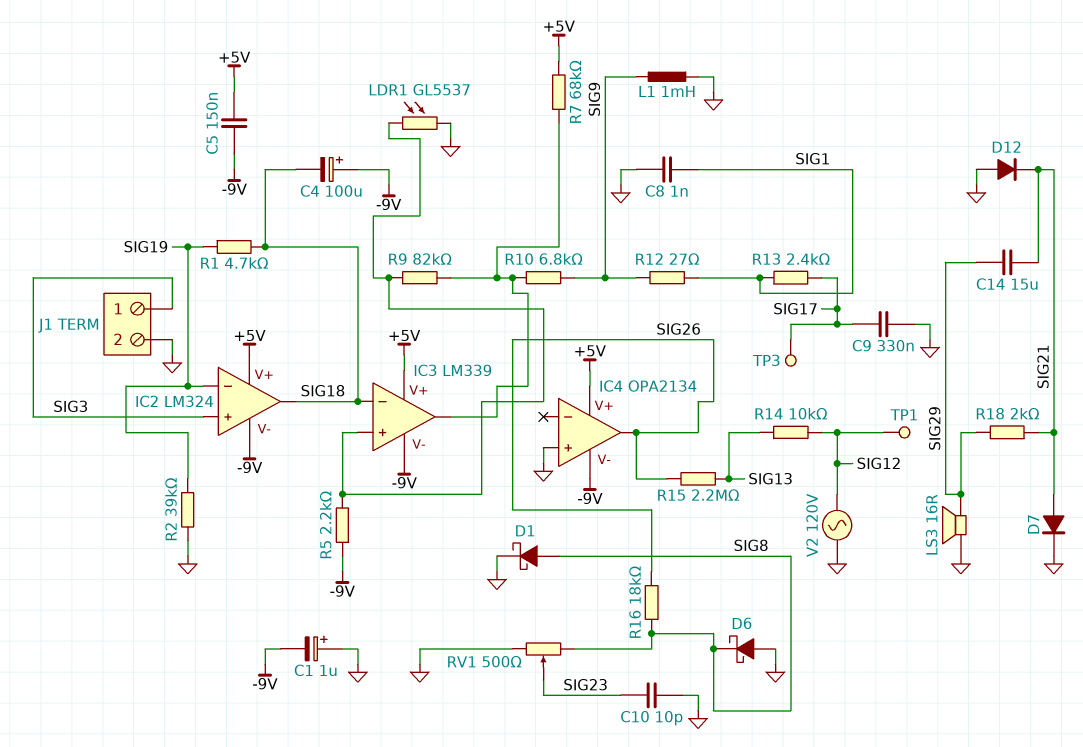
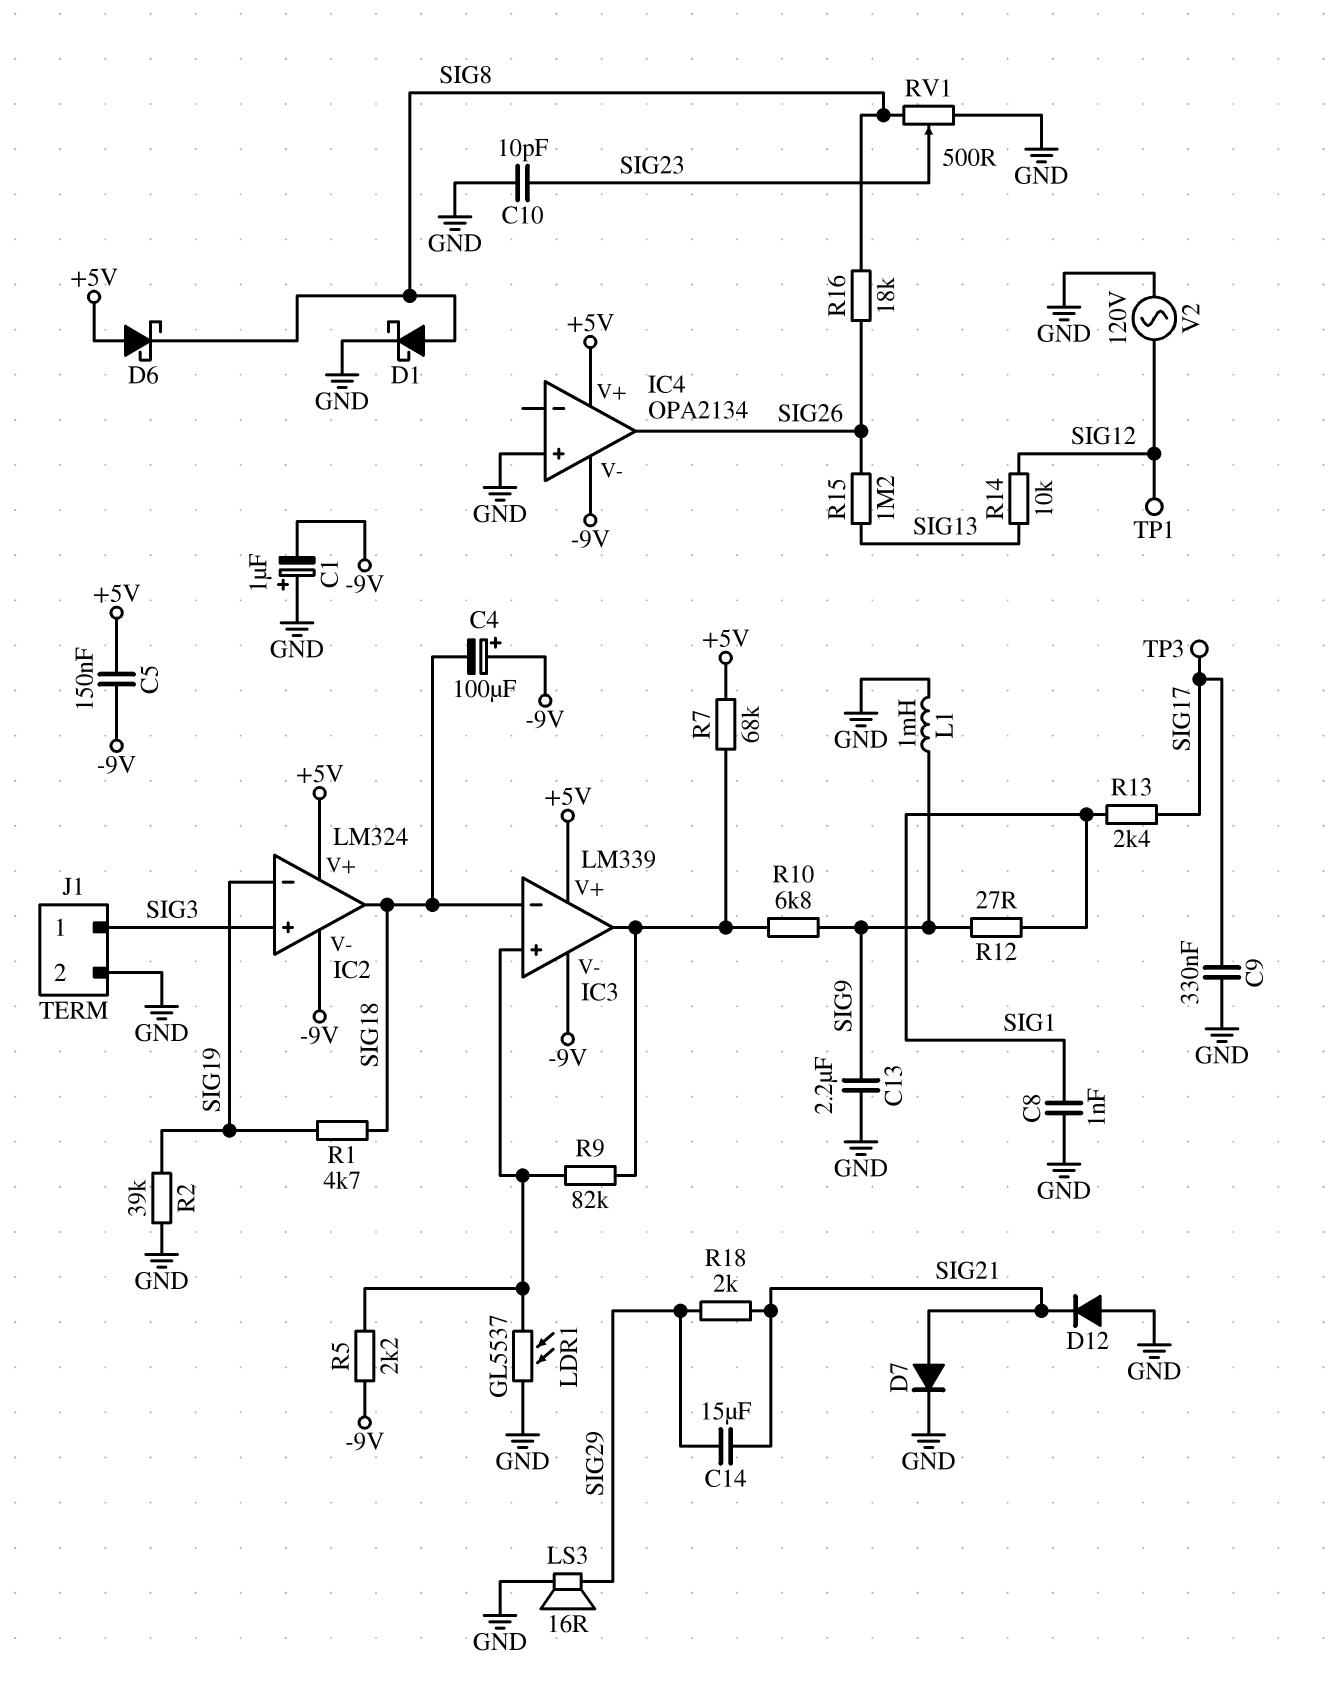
C13: none -> 2.2uF (GND, SIG9)
D6: schottky (A GND, K SIG8) -> schottky (A +5V, K SIG8)
R15: 2.2M (SIG13, SIG26) -> 1.2M (SIG13, SIG26)

